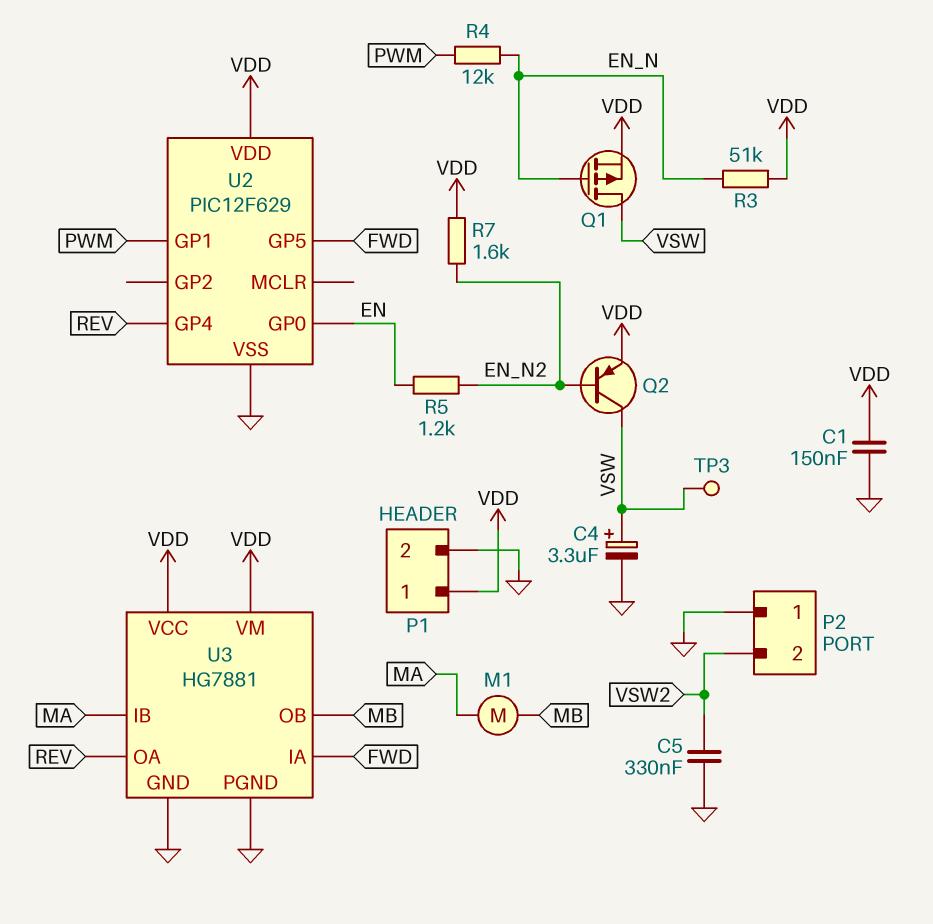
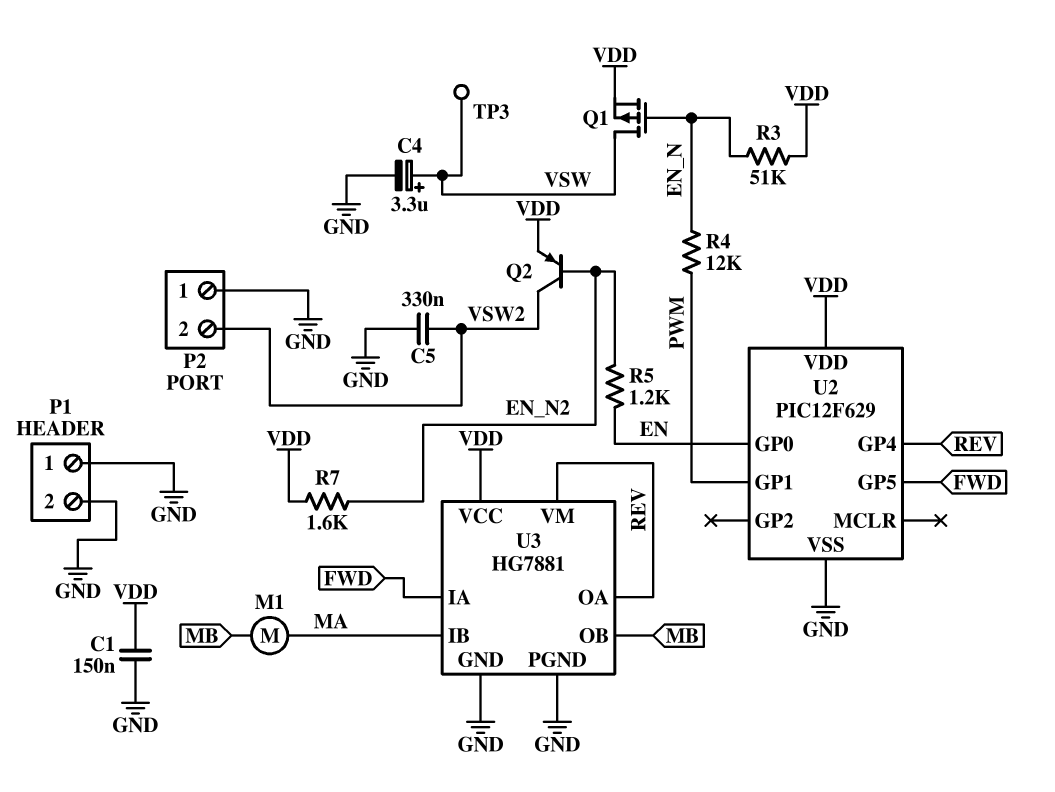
P1 pin 1: VDD -> GND
Q2: PNP (B EN_N2, C VSW, E VDD) -> PNP (B EN_N2, C VSW2, E VDD)
U3 pin VM: VDD -> REV

